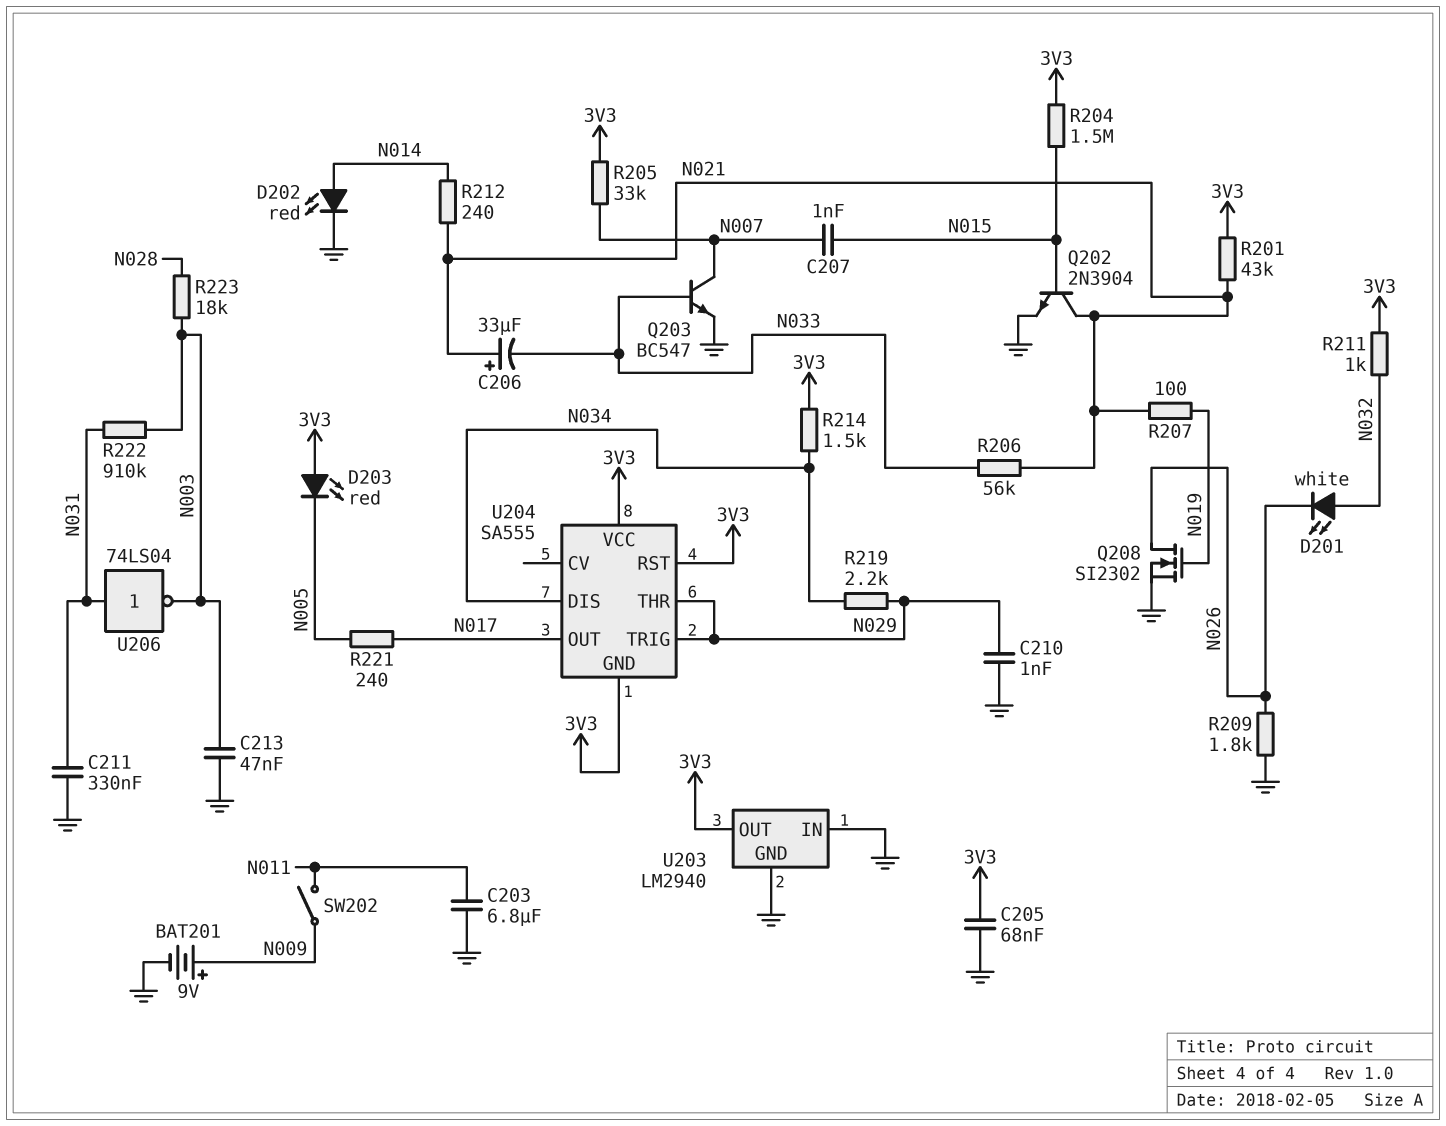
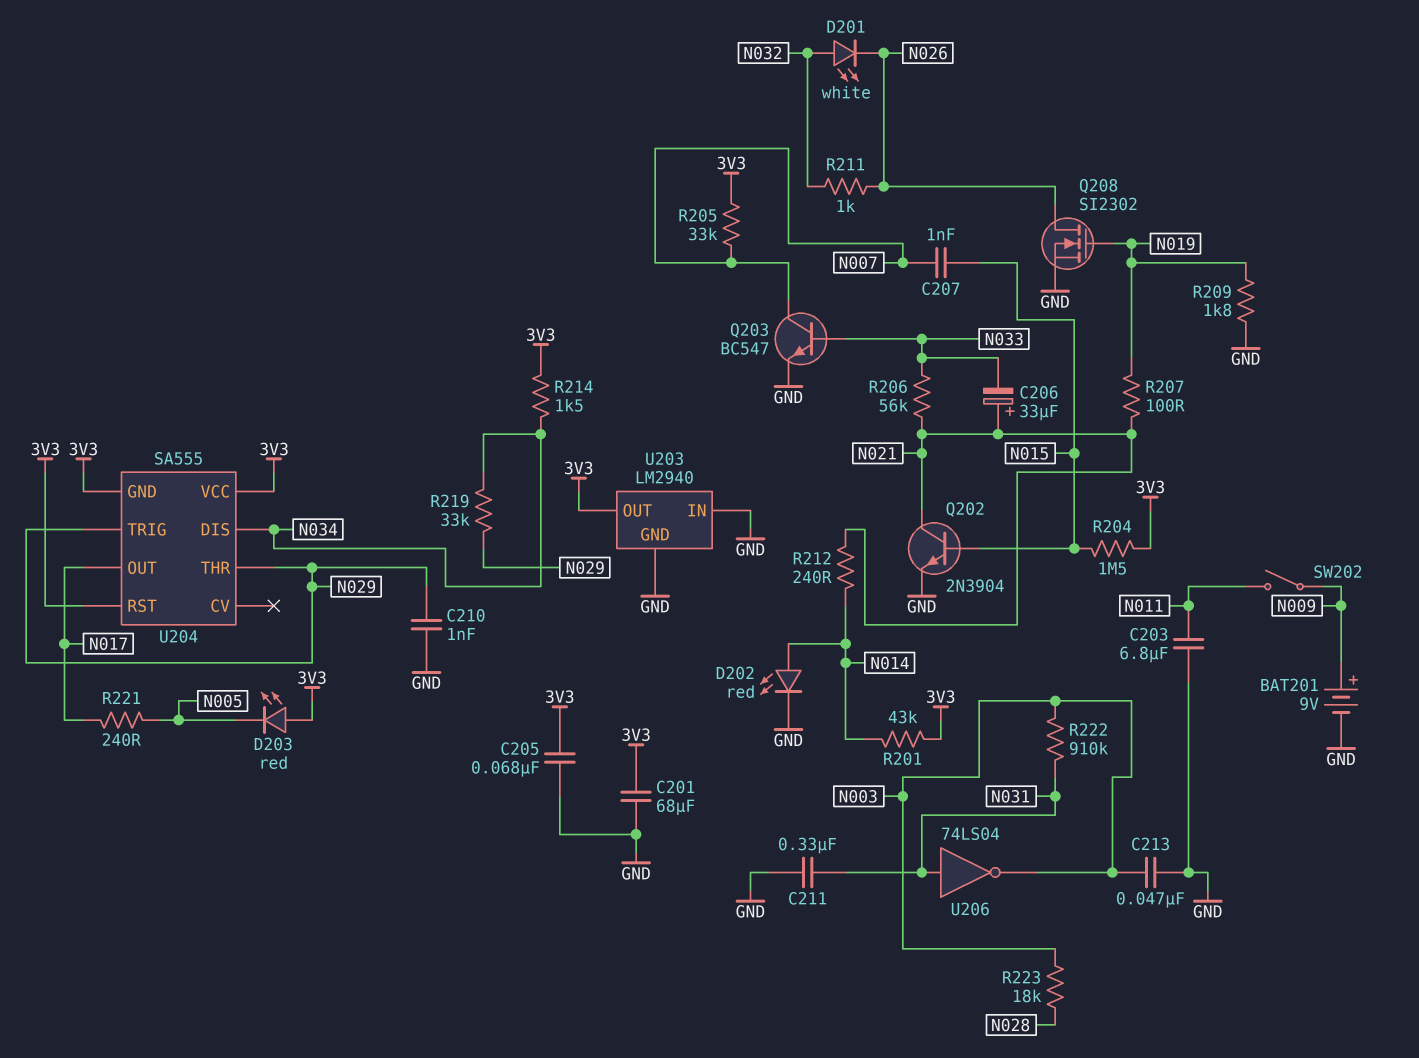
C201: none -> 68uF (3V3, GND)
R201: 43k (3V3, N021) -> 43k (3V3, N014)
R209: 1.8k (GND, N026) -> 1.8k (GND, N019)
R211: 1k (3V3, N032) -> 1k (N026, N032)
R219: 2.2k (N029, N034) -> 33k (N029, N034)

